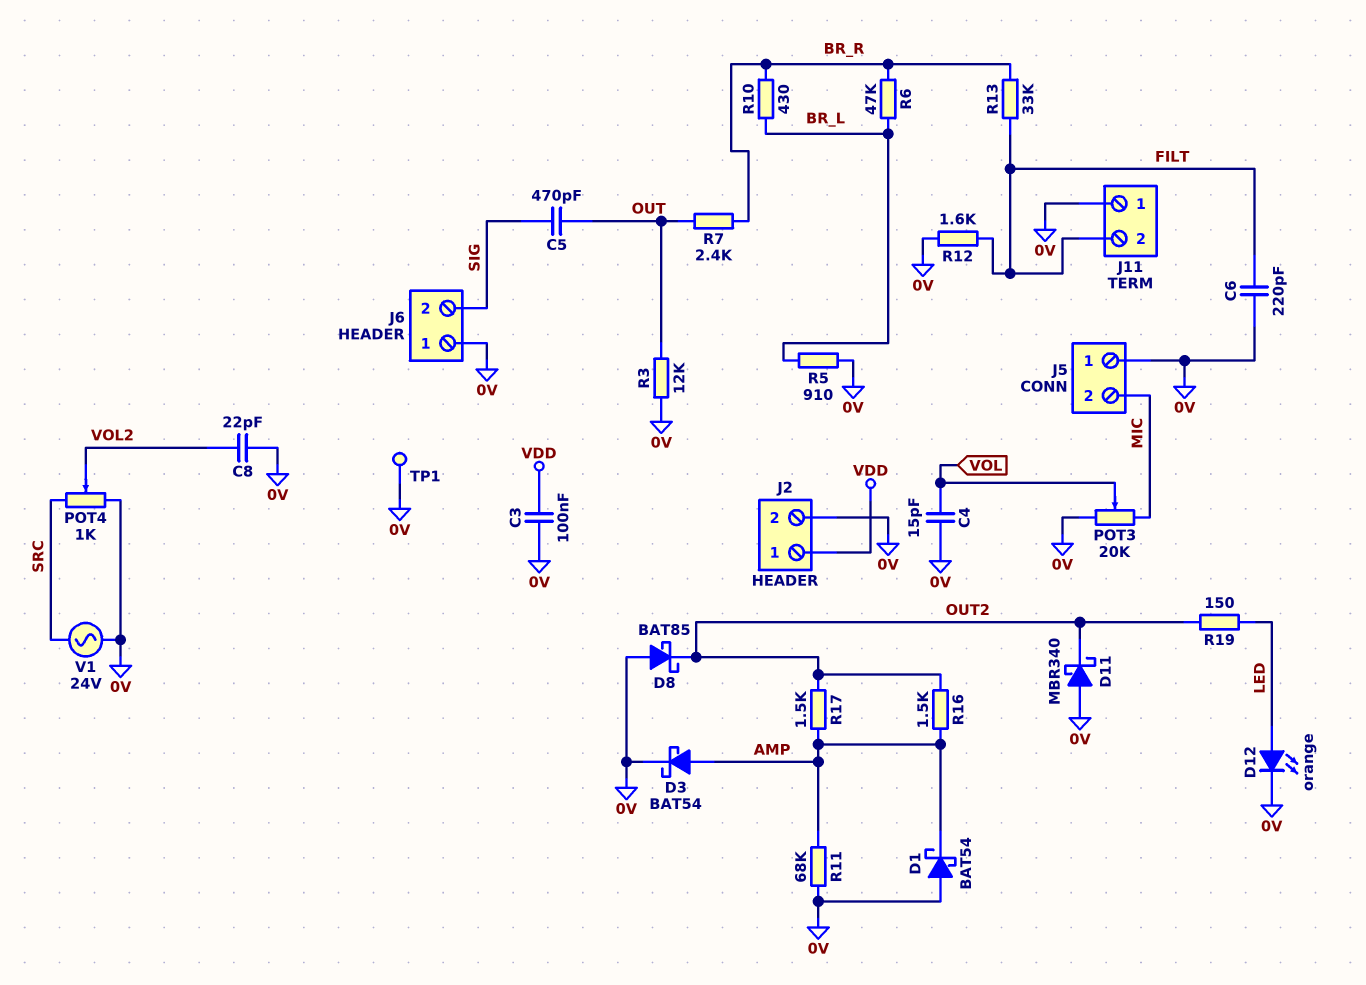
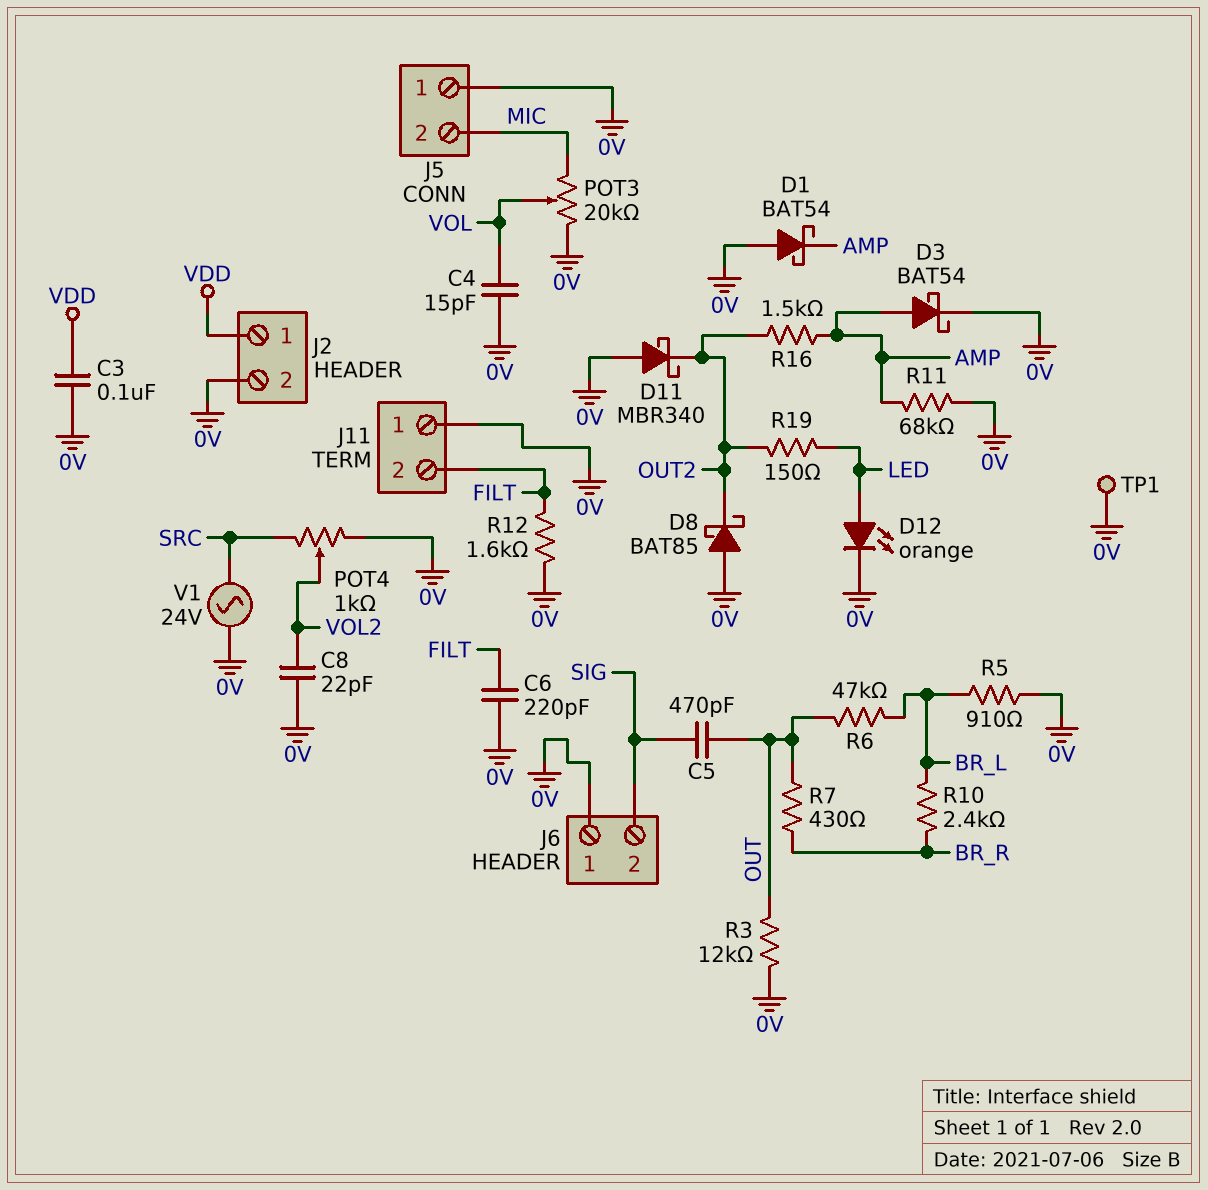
R6: 47k (BR_L, BR_R) -> 47k (BR_L, OUT)
R7: 2.4k (BR_R, OUT) -> 430 (BR_R, OUT)
R10: 430 (BR_L, BR_R) -> 2.4k (BR_L, BR_R)
R13: 33k (BR_R, FILT) -> none
R17: 1.5k (AMP, OUT2) -> none

